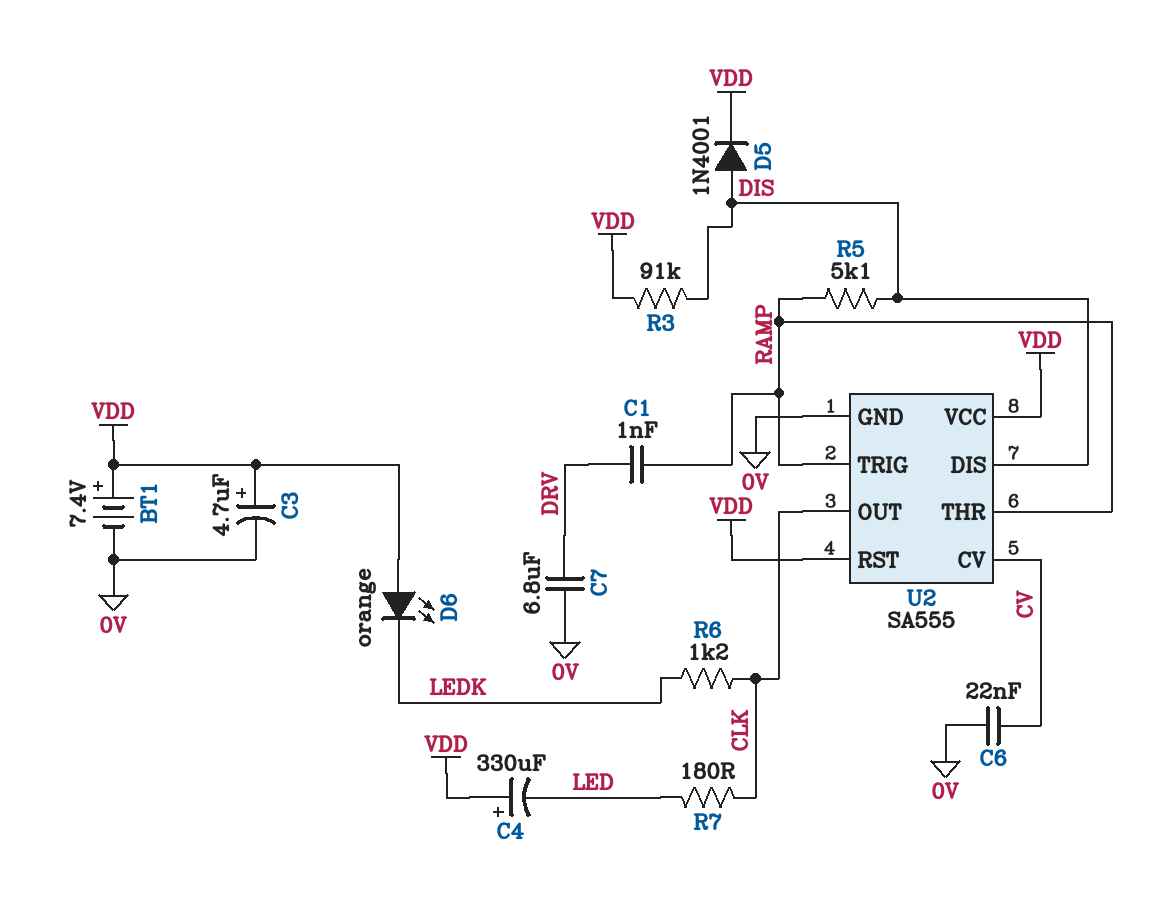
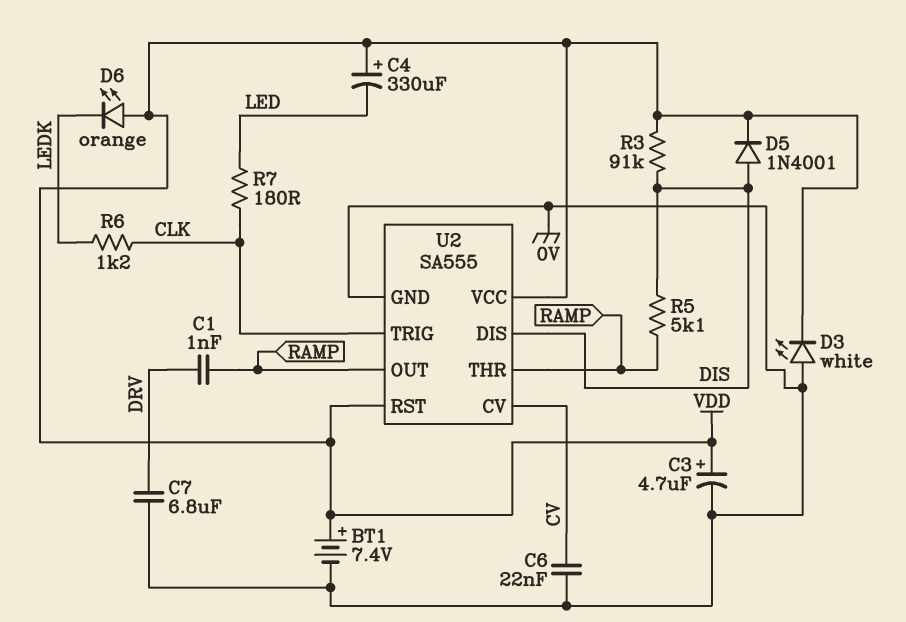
D3: none -> LED white (A 0V, K VDD)
U2 pin OUT: CLK -> RAMP
U2 pin TRIG: RAMP -> CLK

